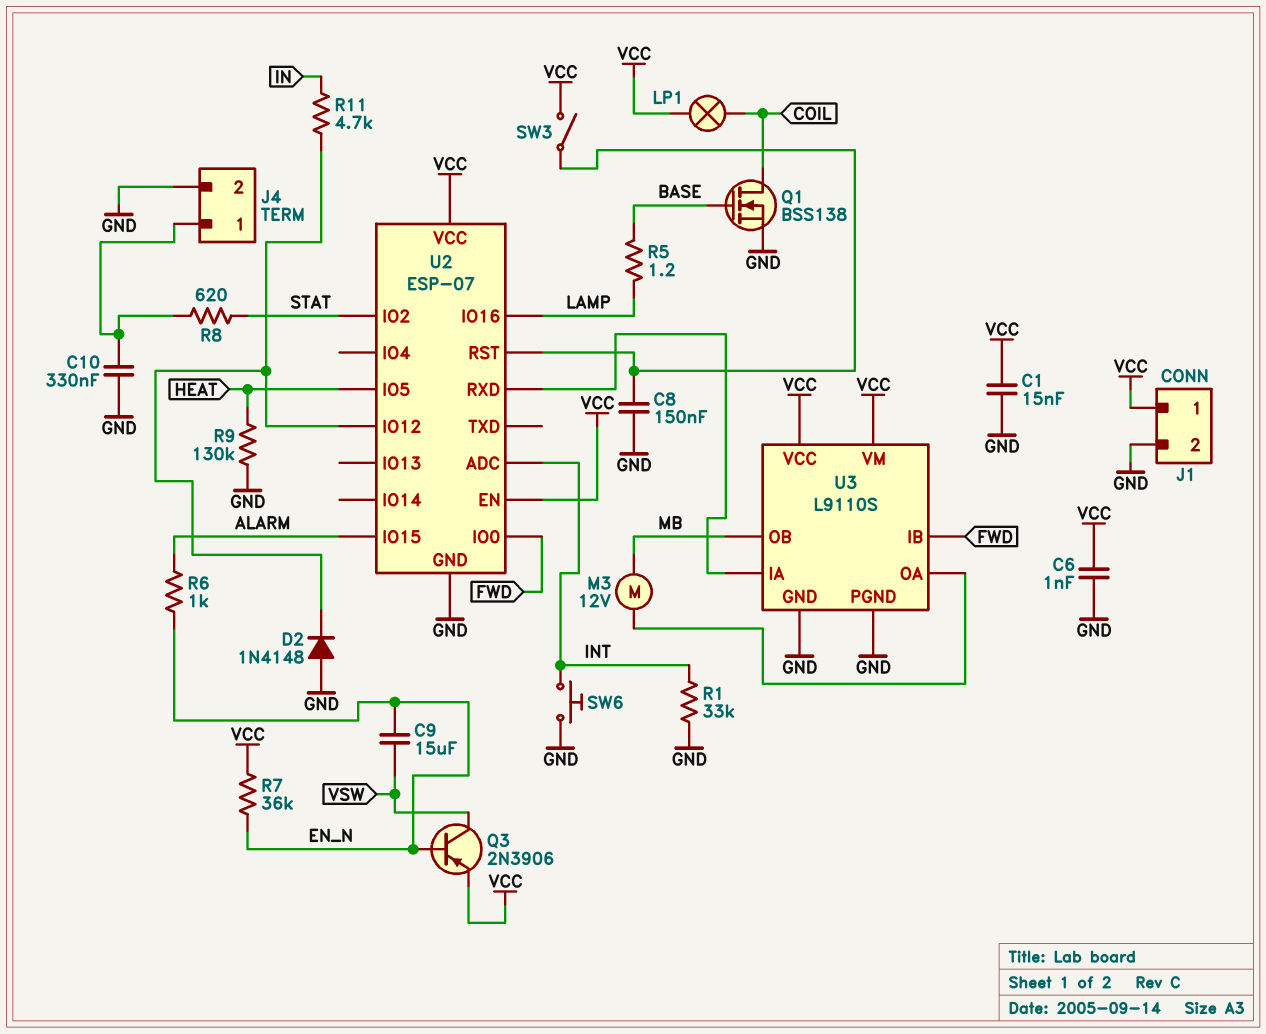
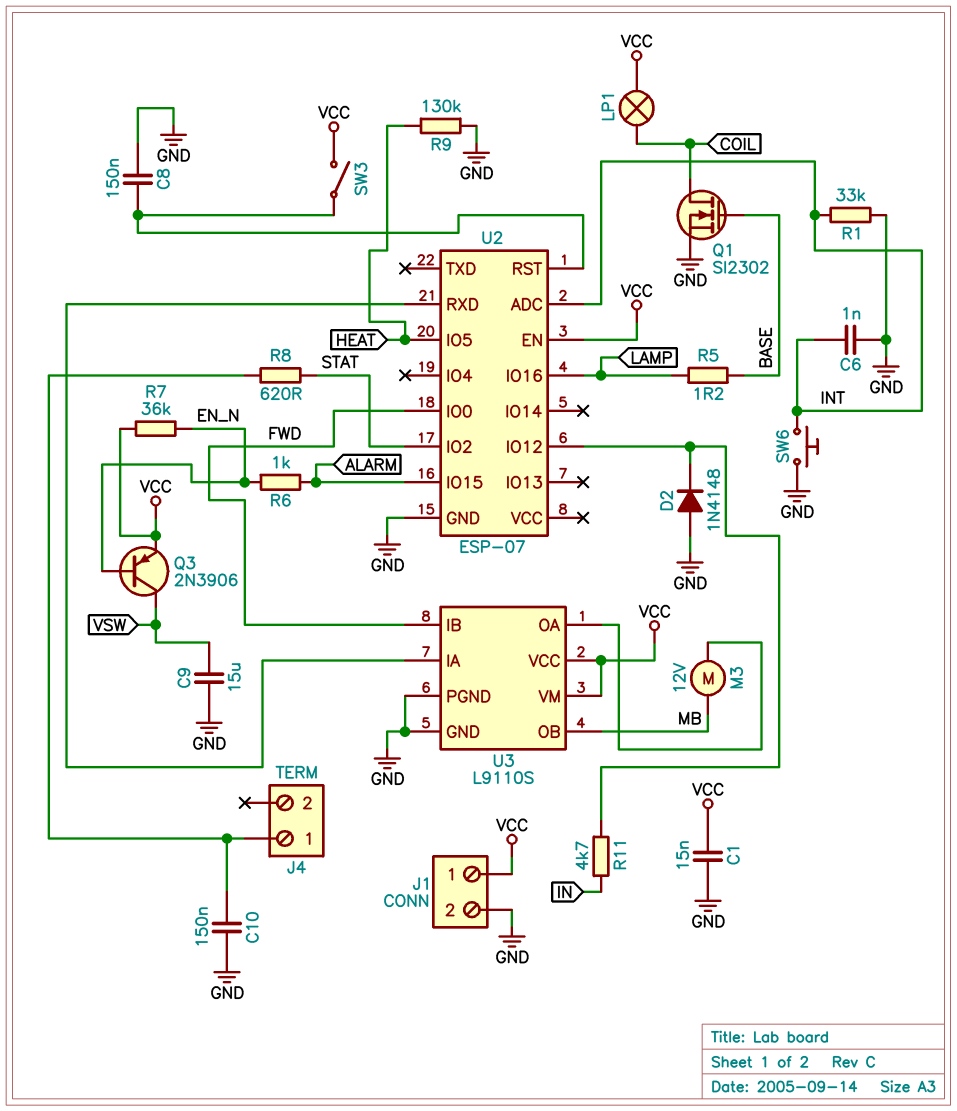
C6: 1nF (GND, VCC) -> 1nF (GND, INT)
C9: 15uF (EN_N, VSW) -> 15uF (GND, VSW)
C10: 330nF (GND, J4/1) -> 150nF (GND, J4/1)
J4 pin 2: GND -> none
Q1: NMOS BSS138 (G BASE, D COIL, S GND) -> NMOS SI2302 (G BASE, D COIL, S GND)
U2 pin VCC: VCC -> none

